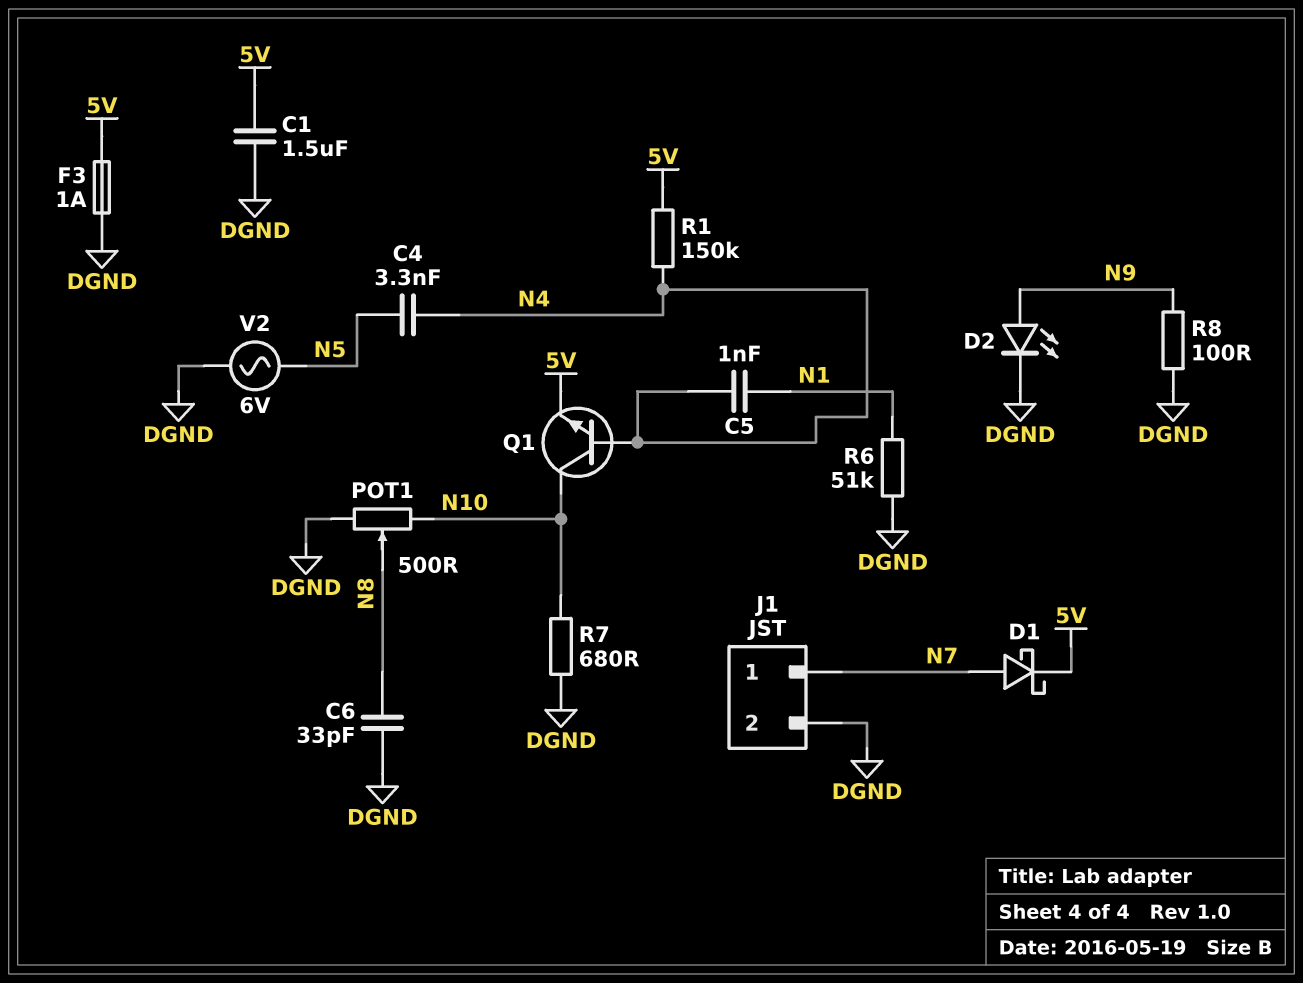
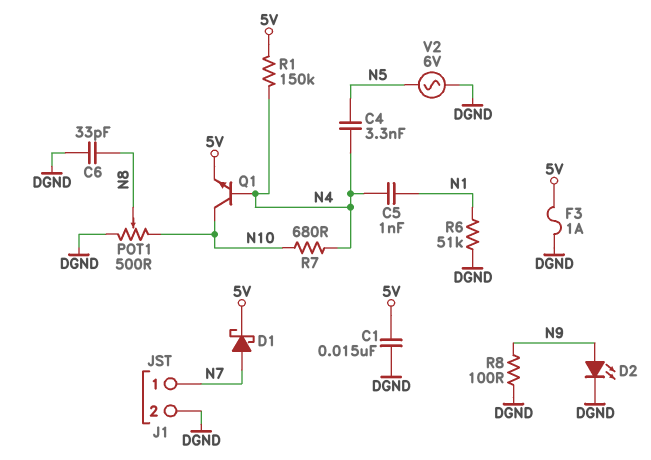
C1: 1.5uF (5V, DGND) -> 15nF (5V, DGND)
R7: 680 (DGND, N10) -> 680 (N4, N10)

